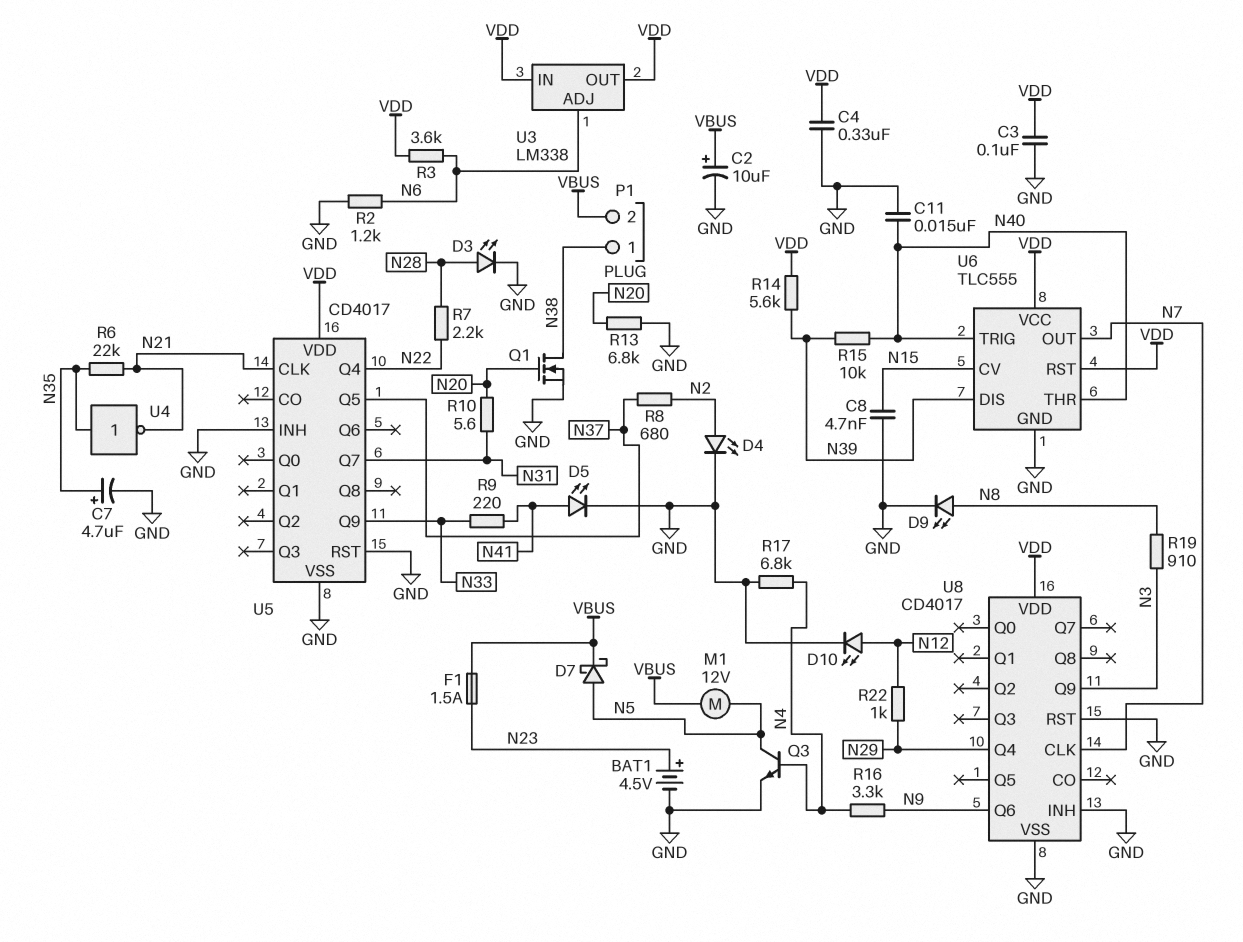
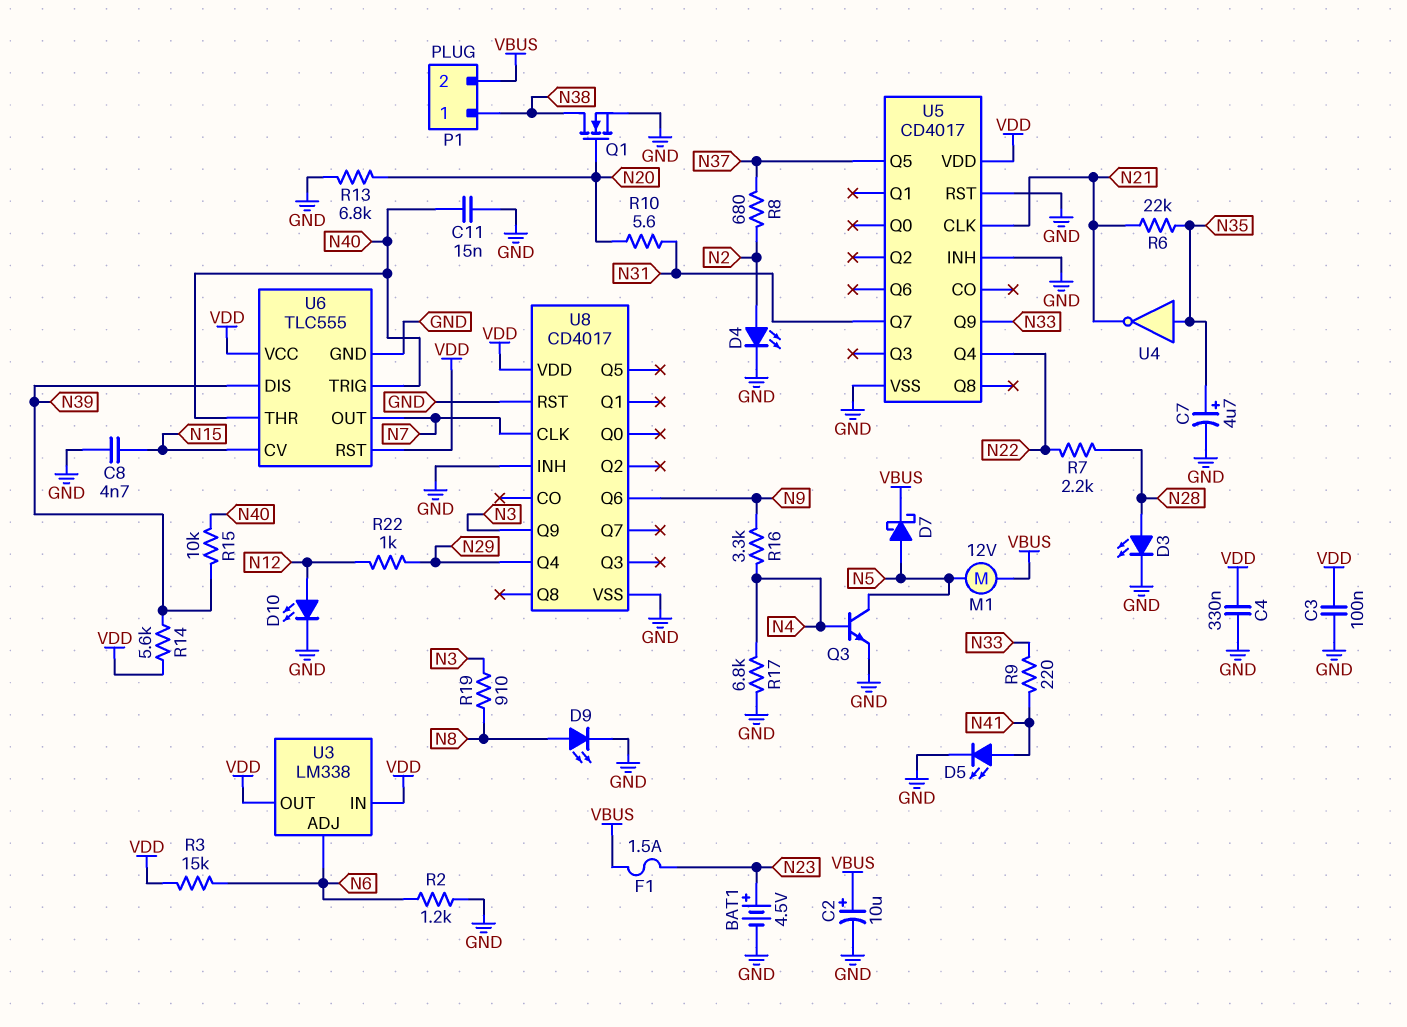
R3: 3.6k (N6, VDD) -> 15k (N6, VDD)

